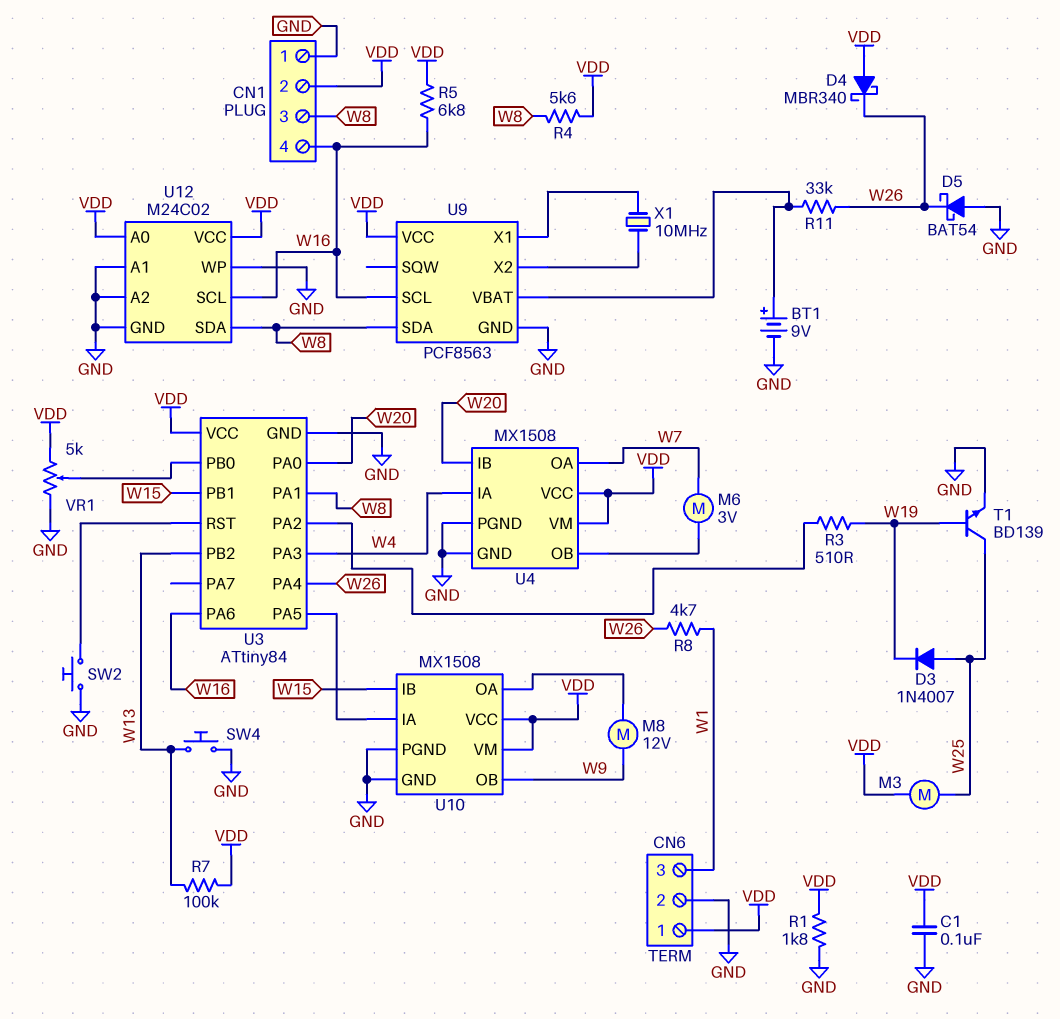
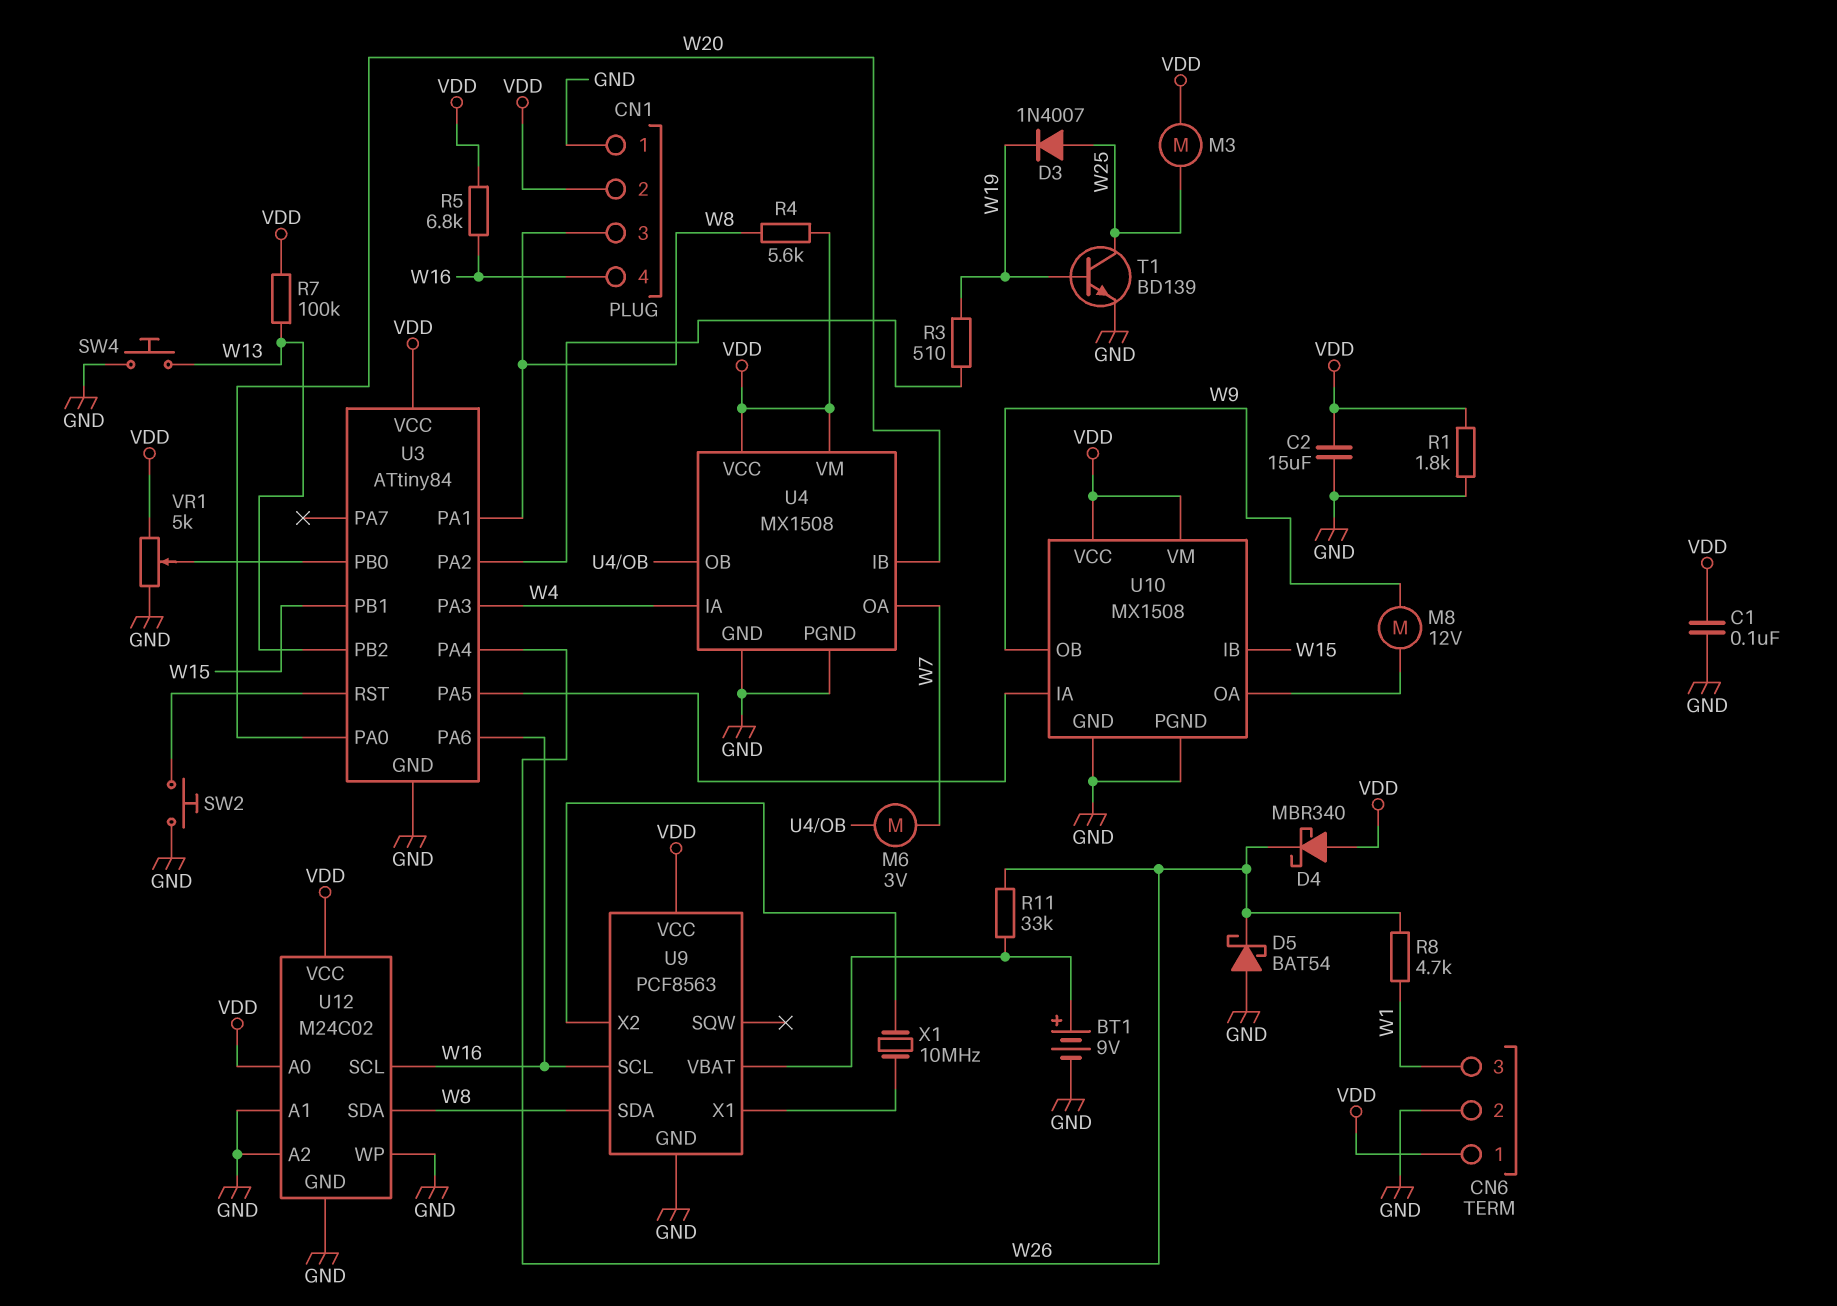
C2: none -> 15uF (GND, VDD)

